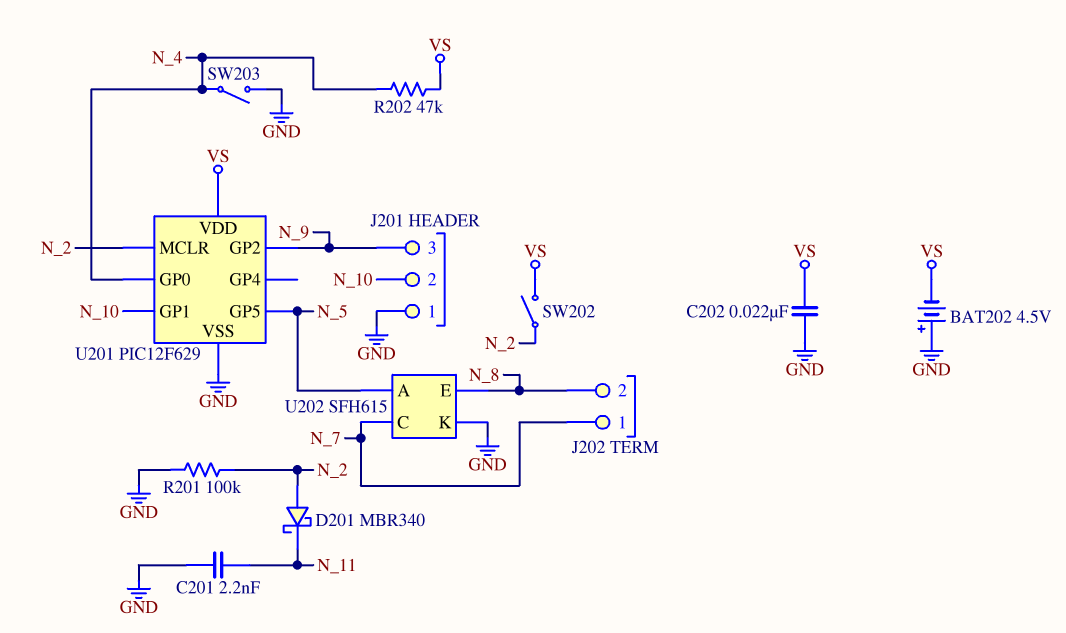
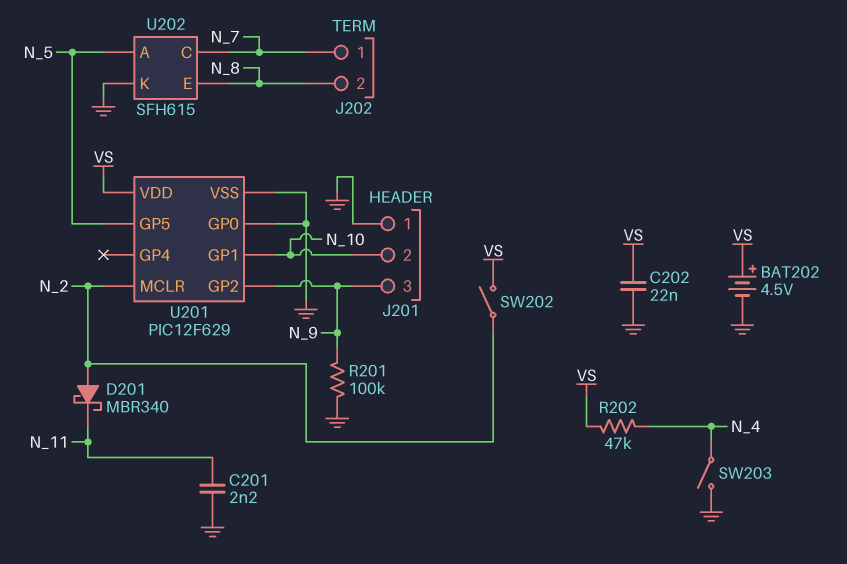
BAT202: 4.5V (plus GND, minus VS) -> 4.5V (plus VS, minus GND)
R201: 100k (GND, N_2) -> 100k (GND, N_9)
U201 pin GP0: N_4 -> GND

